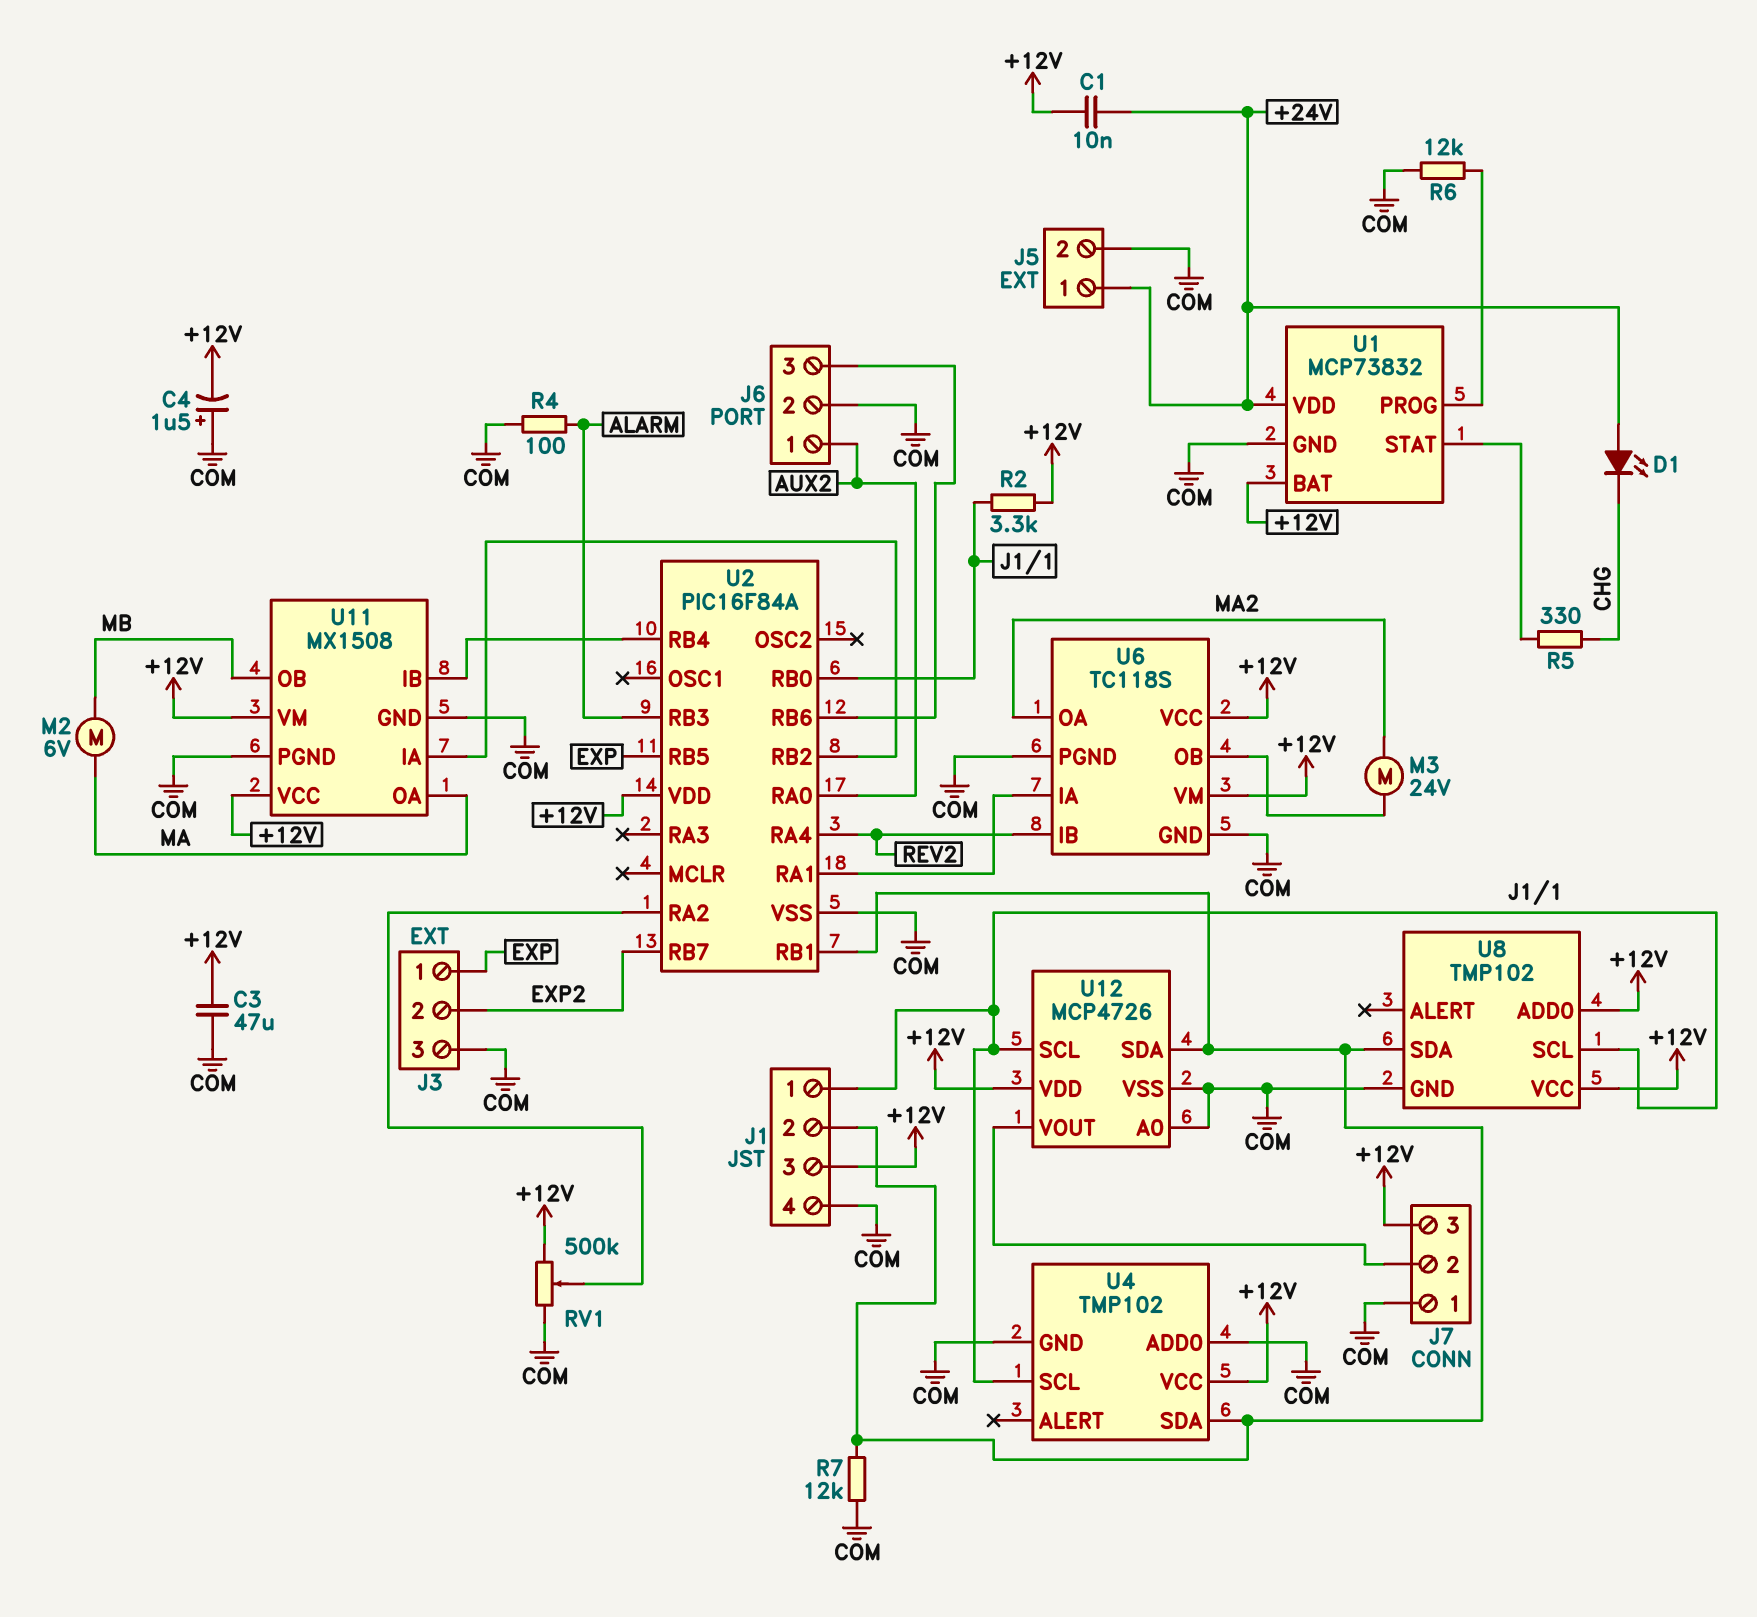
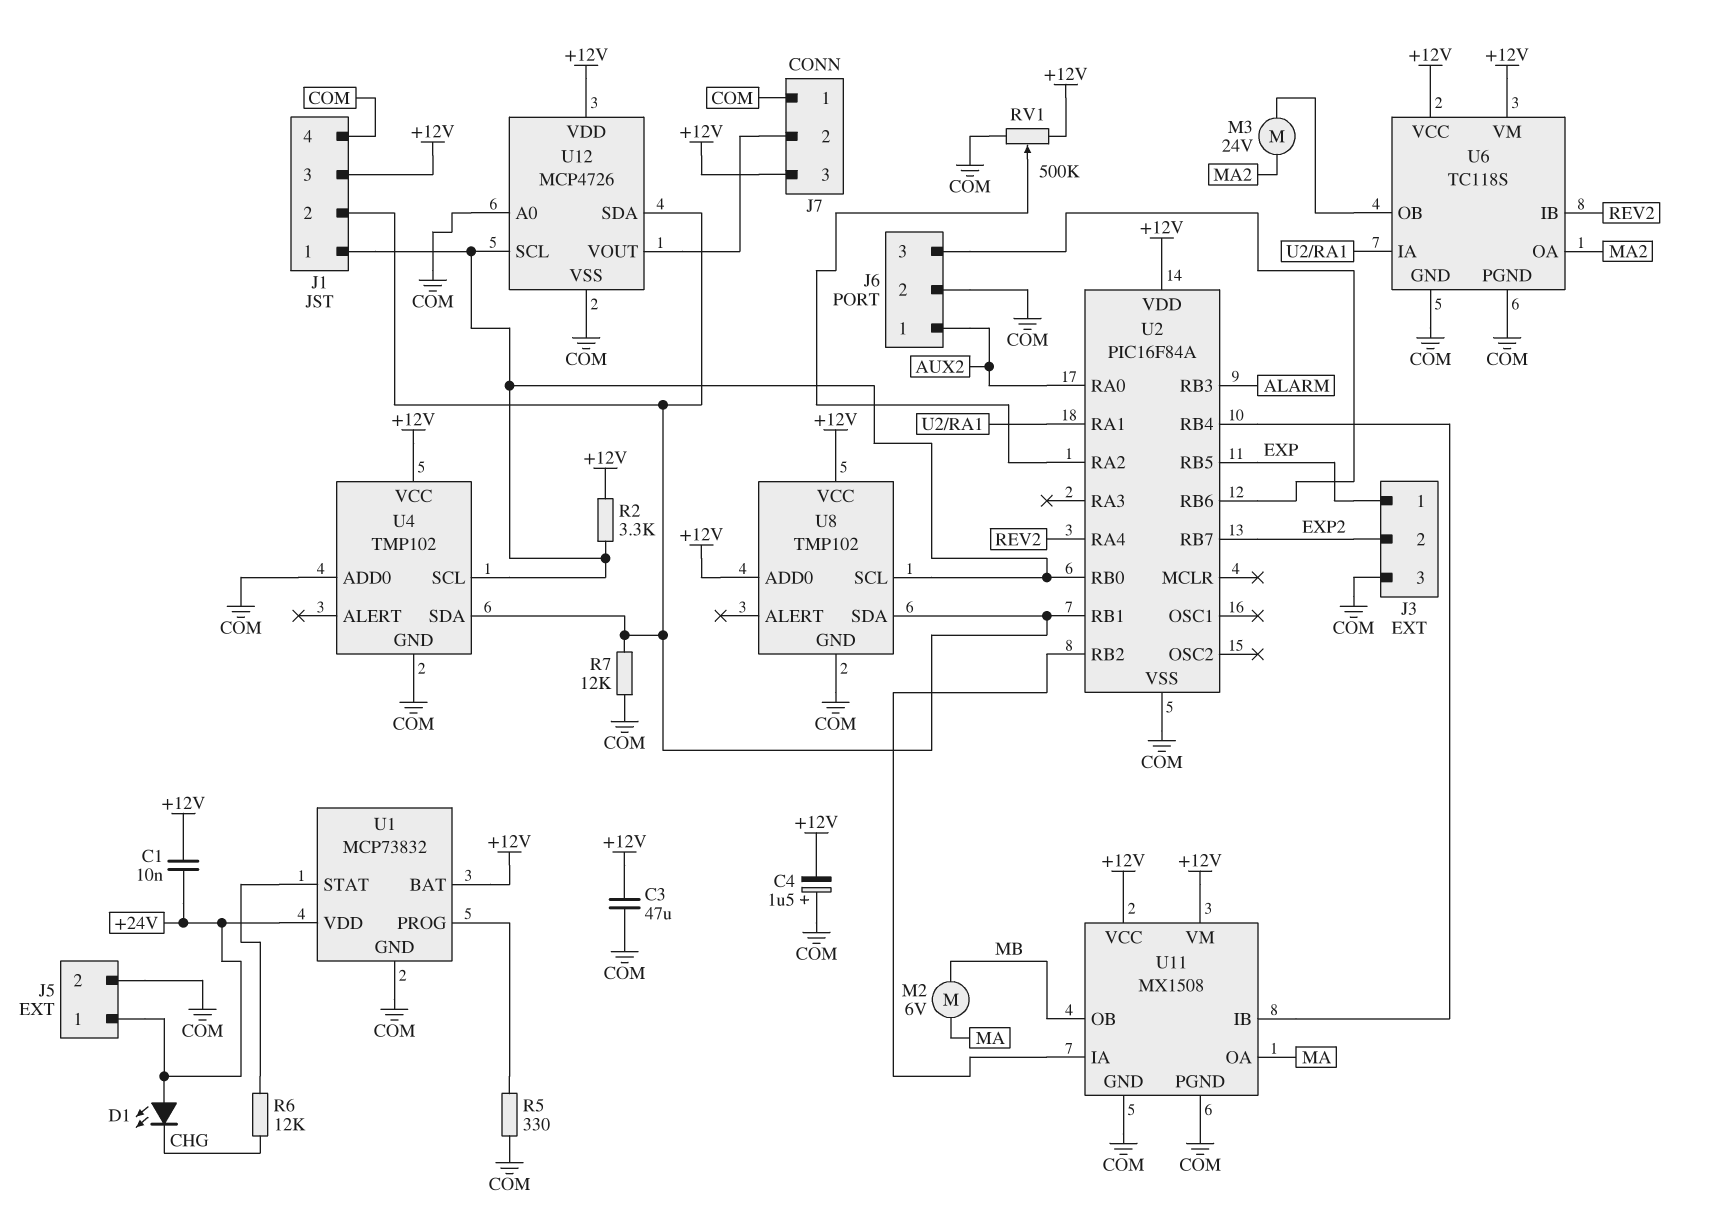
R4: 100 (ALARM, COM) -> none
R5: 330 (CHG, U1/STAT) -> 330 (COM, U1/PROG)
R6: 12k (COM, U1/PROG) -> 12k (CHG, U1/STAT)

